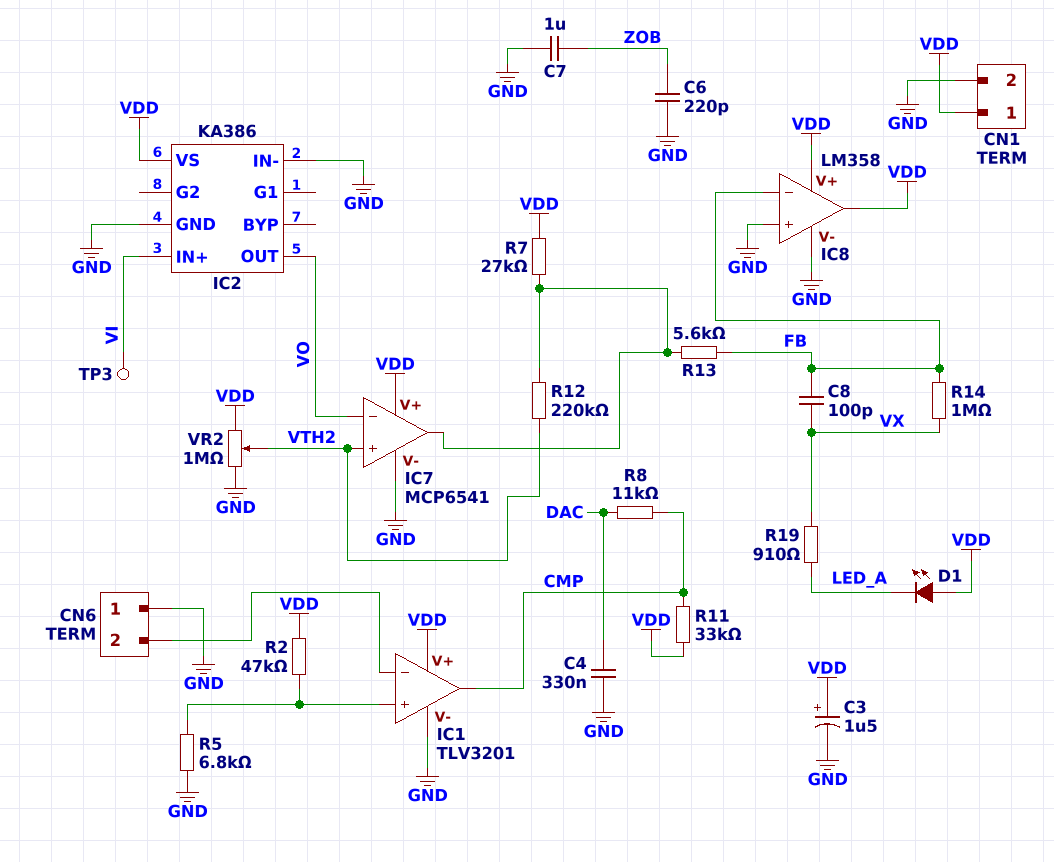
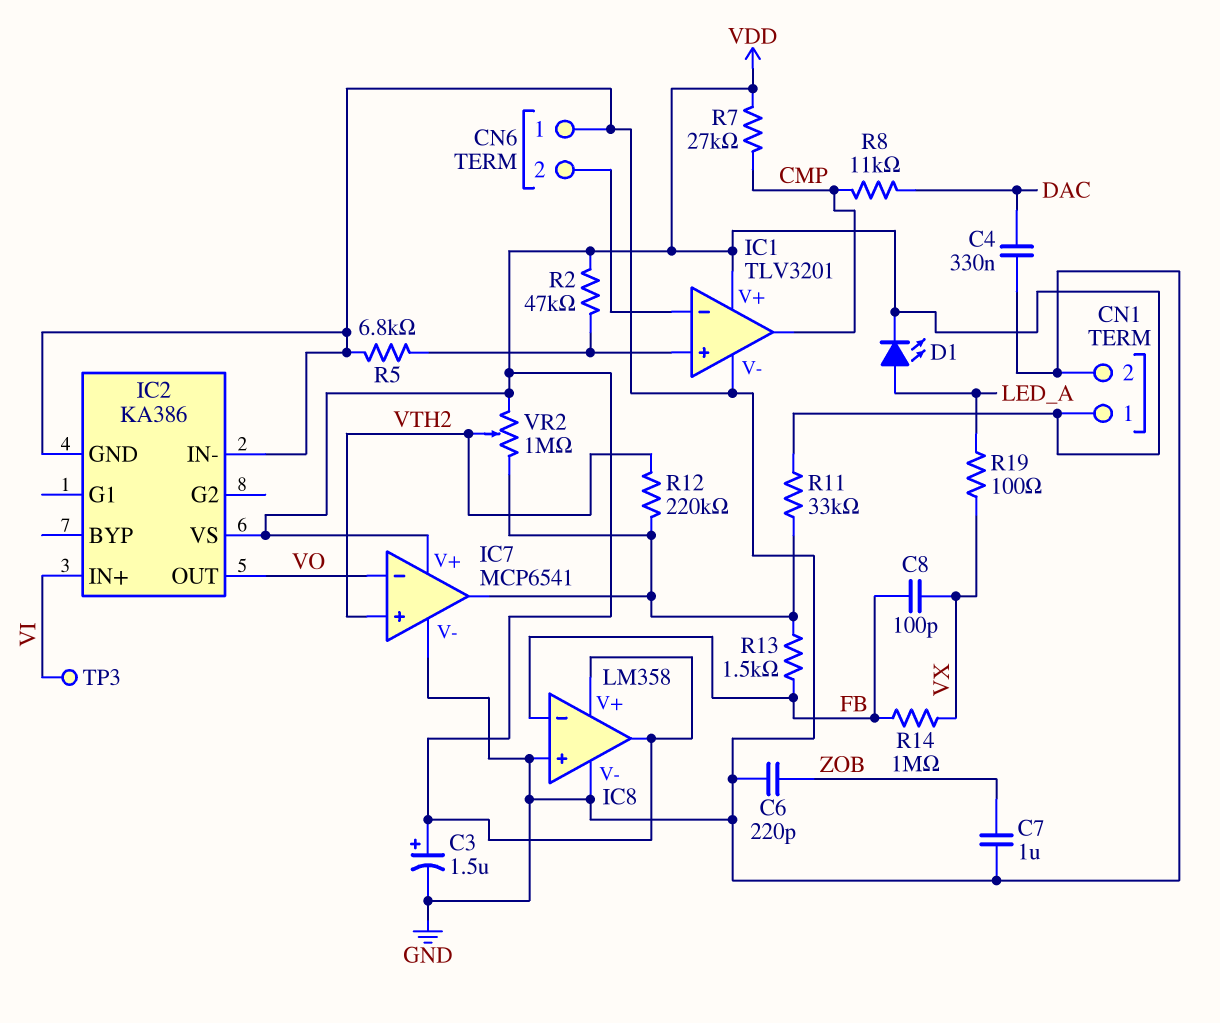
D1: LED (A VDD, K LED_A) -> LED (A LED_A, K VDD)
R7: 27k (IC7/out, VDD) -> 27k (CMP, VDD)
R11: 33k (CMP, VDD) -> 33k (IC7/out, VDD)
R13: 5.6k (FB, IC7/out) -> 1.5k (FB, IC7/out)
R19: 910 (LED_A, VX) -> 100 (LED_A, VX)
VR2: 1M (GND, VDD, wiper VTH2) -> 1M (IC7/out, VDD, wiper VTH2)

